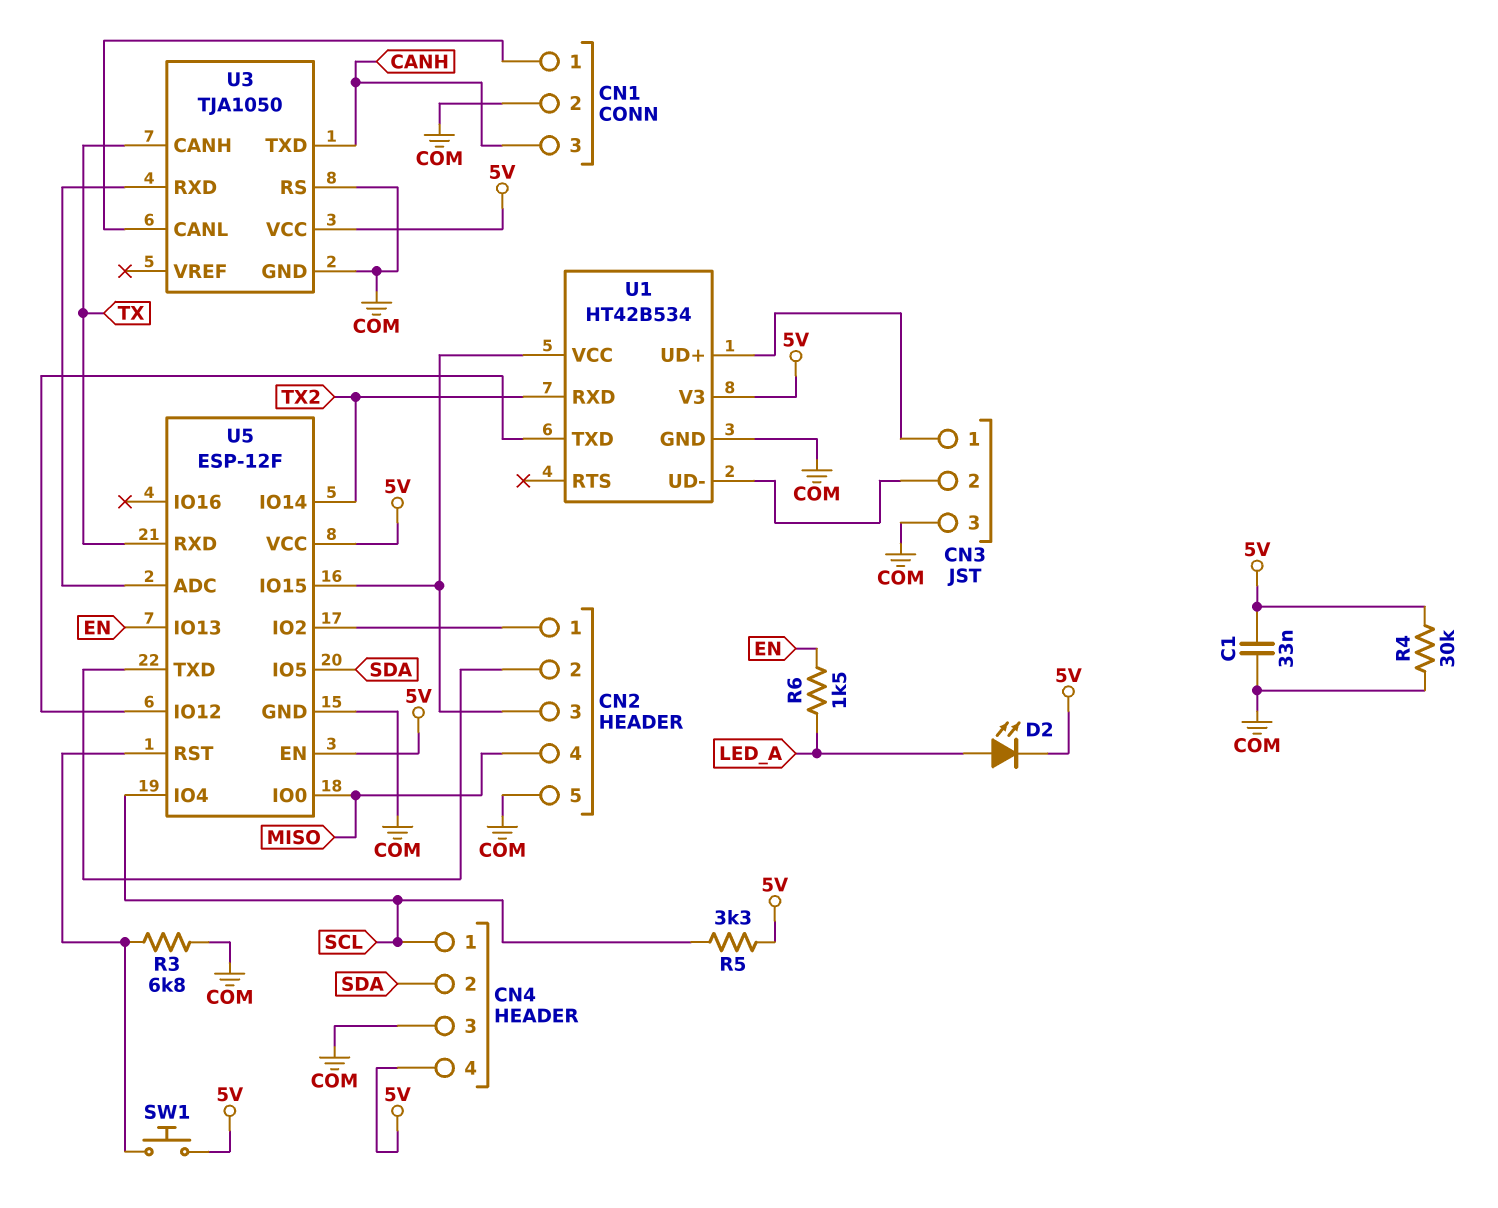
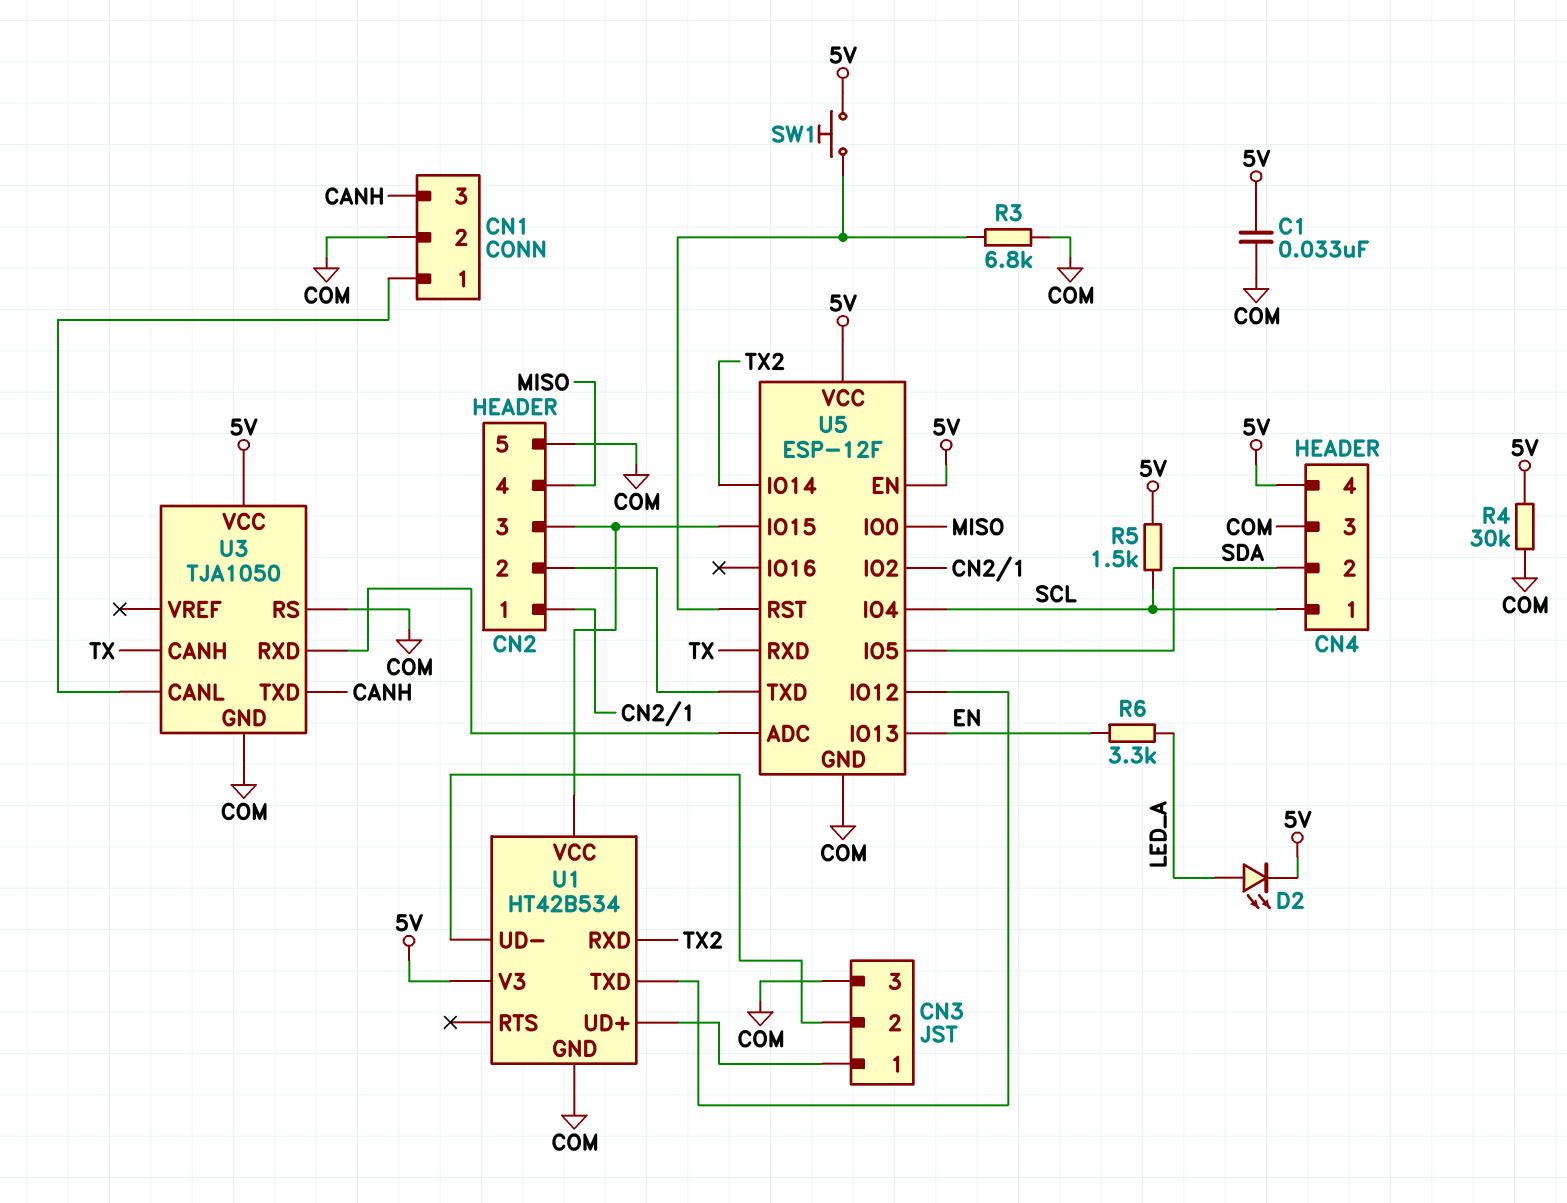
R5: 3.3k (5V, SCL) -> 1.5k (5V, SCL)
R6: 1.5k (EN, LED_A) -> 3.3k (EN, LED_A)

